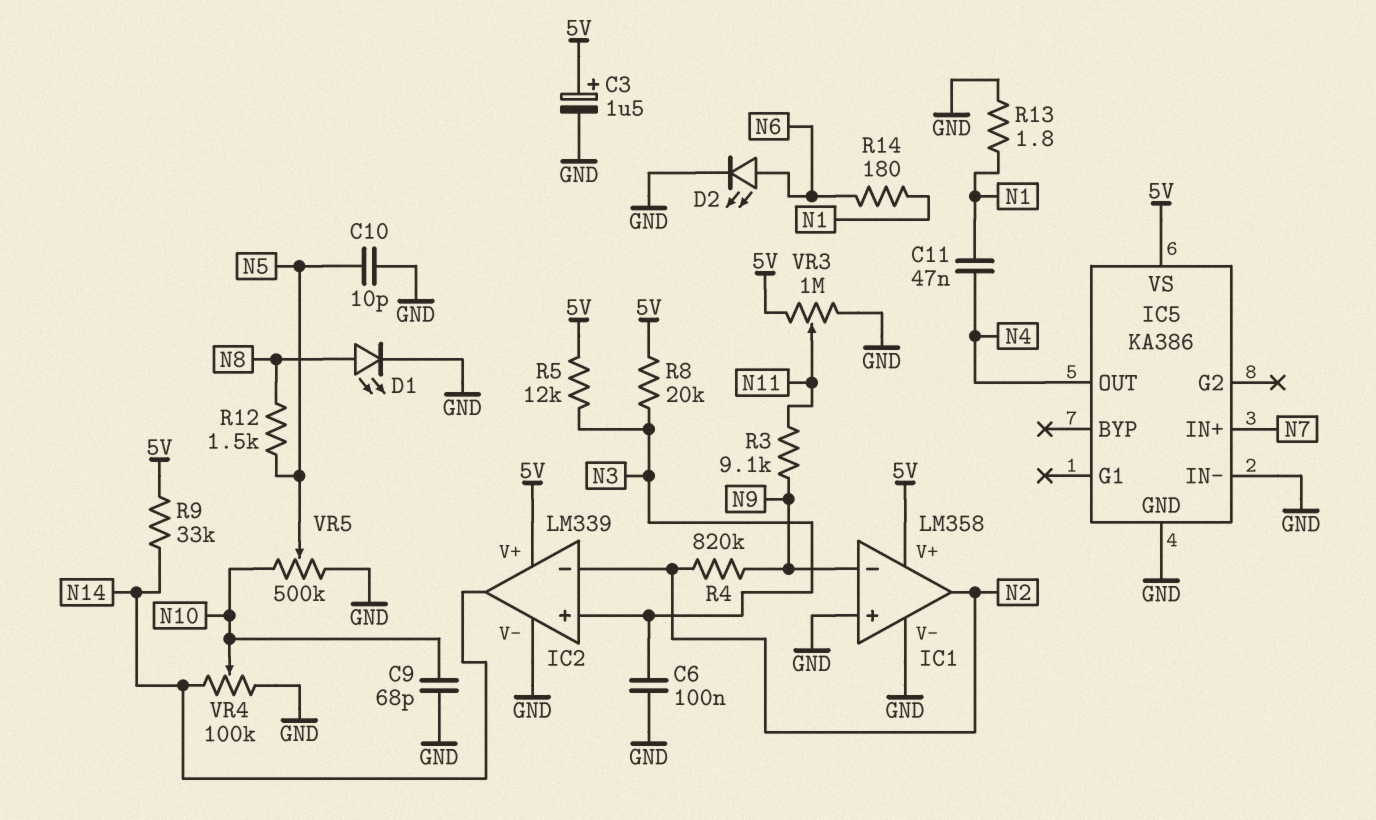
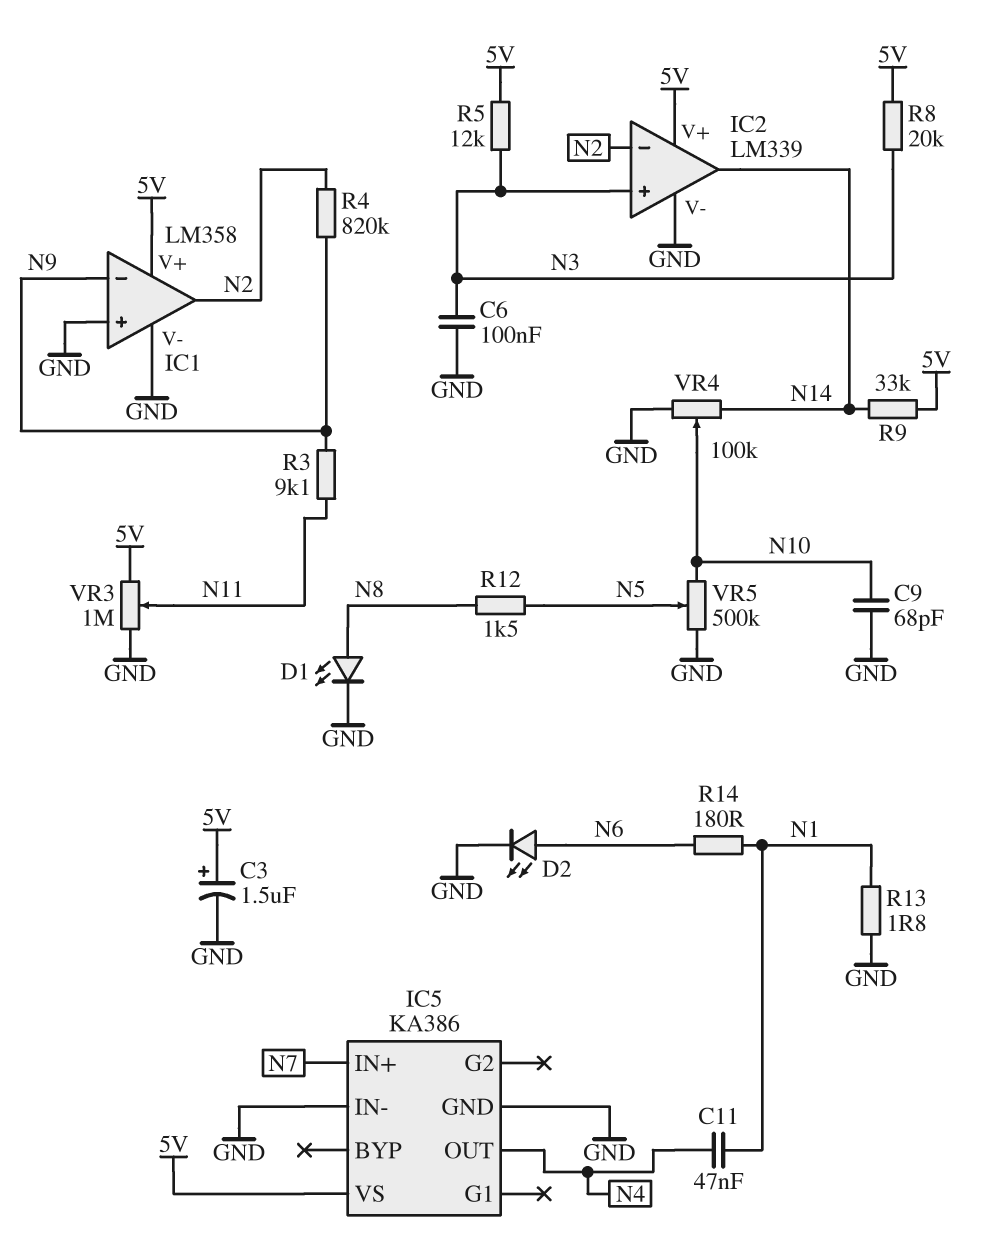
C10: 10pF (GND, N5) -> none

